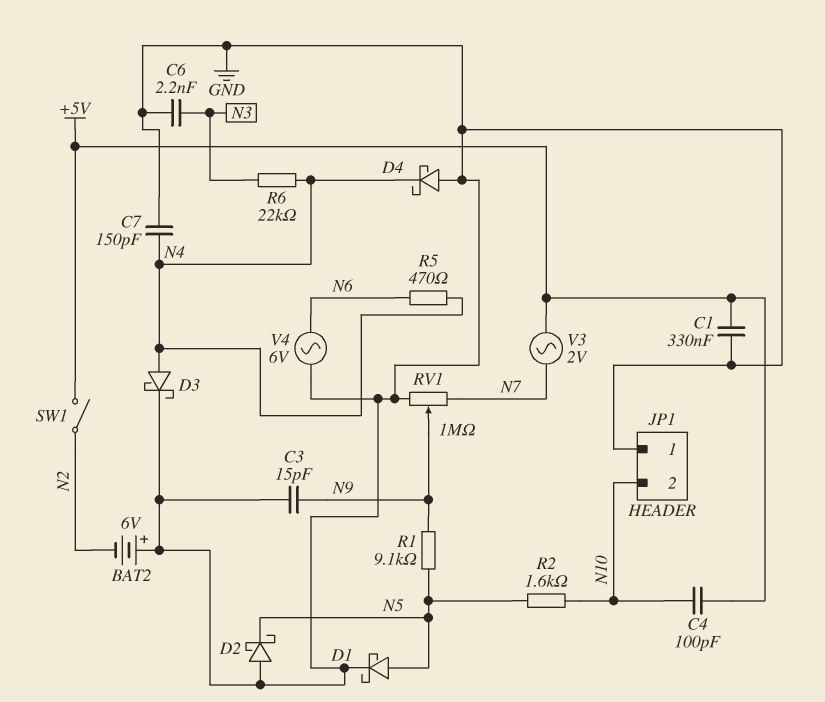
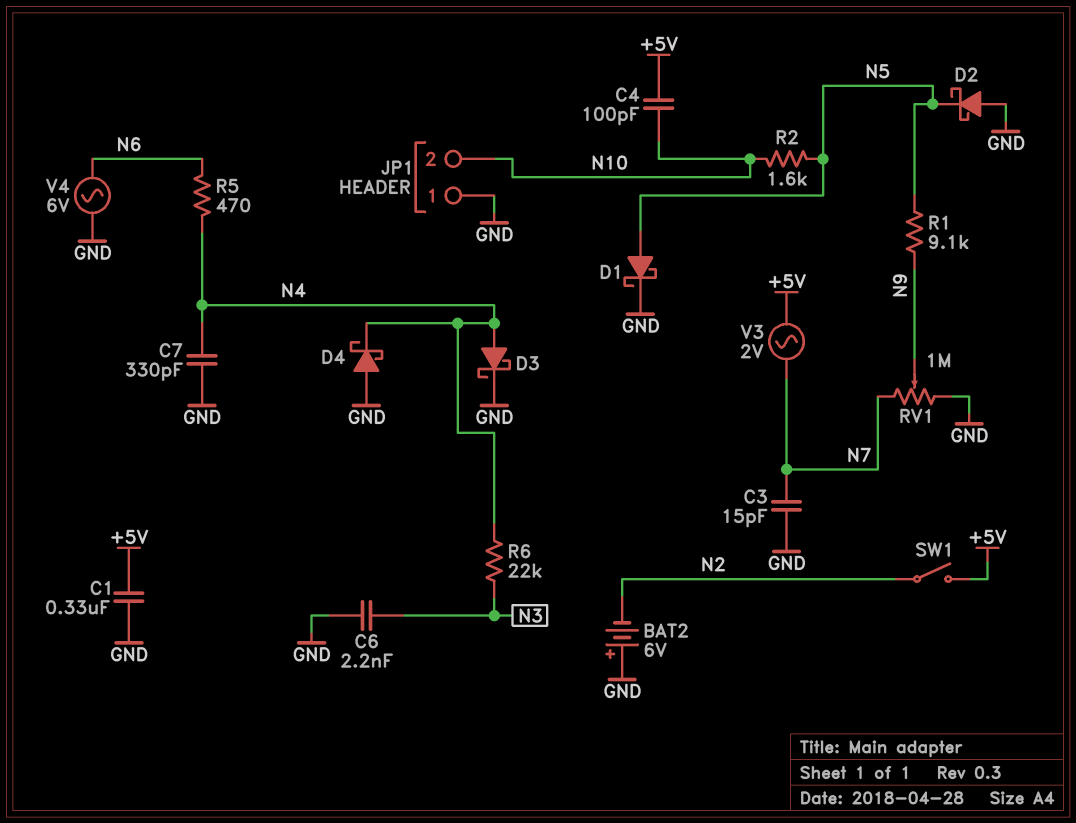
C3: 15pF (GND, N9) -> 15pF (GND, N7)
C7: 150pF (GND, N4) -> 330pF (GND, N4)

